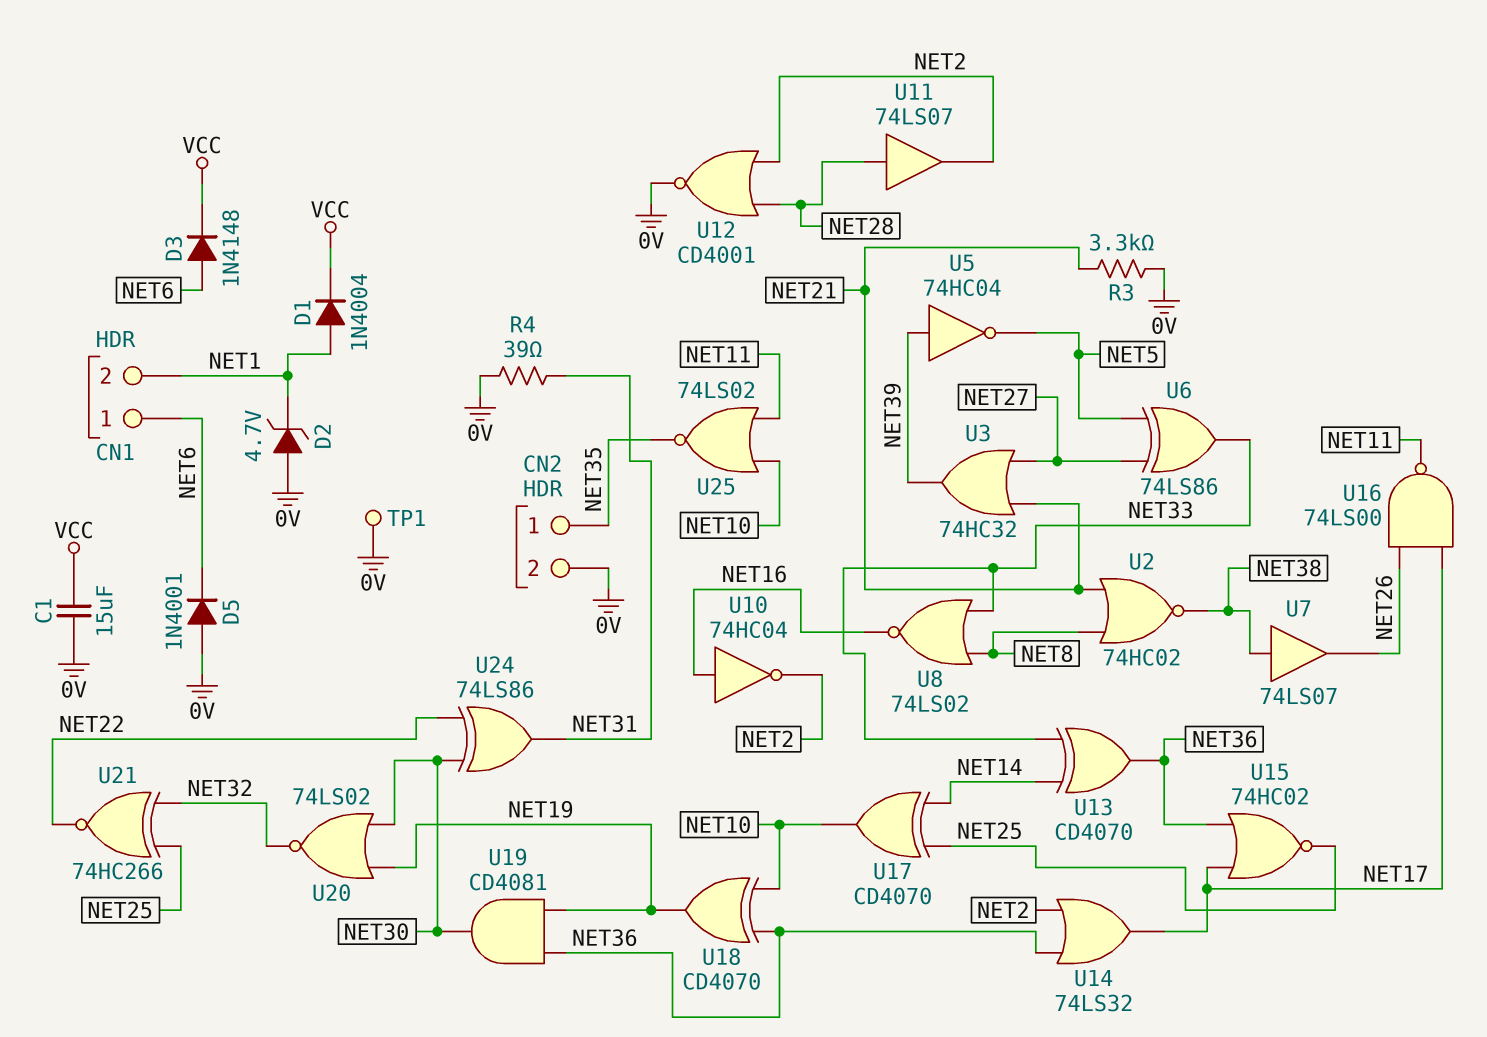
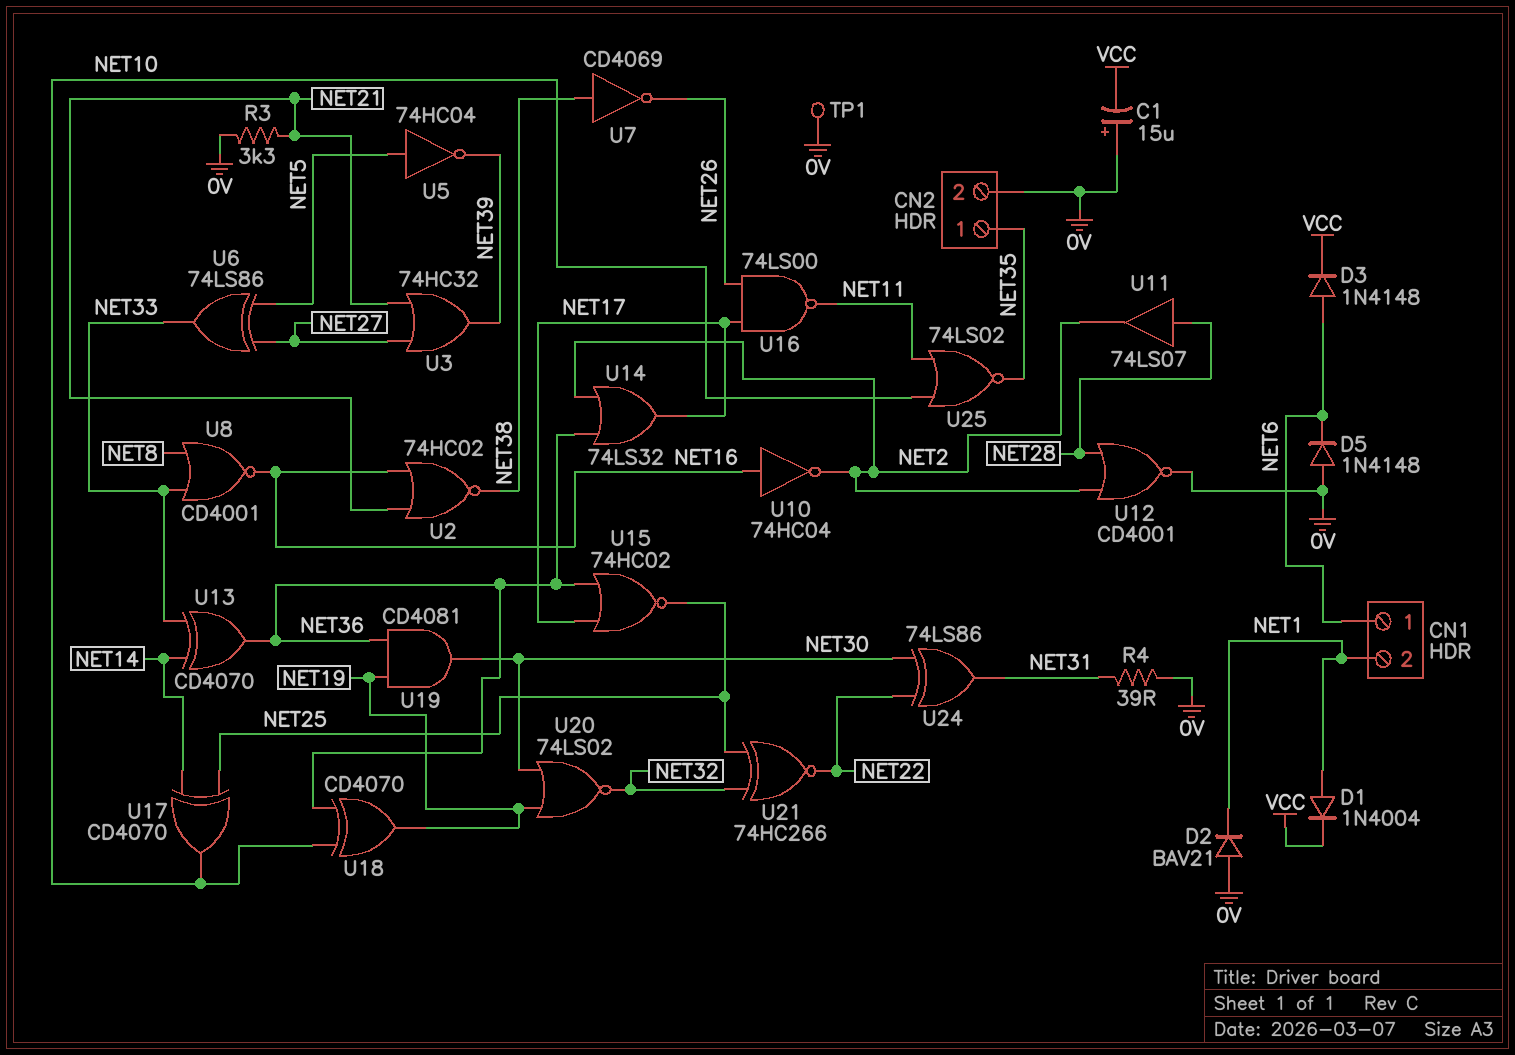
C1: 15uF (0V, VCC) -> 15uF (plus 0V, minus VCC)
D2: zener 4.7V (A 0V, K NET1) -> diode BAV21 (A 0V, K NET1)
D5: diode 1N4001 (A 0V, K NET6) -> diode 1N4148 (A 0V, K NET6)
U2: NOR 74HC02 (in NET8, in NET21, out NET38) -> NOR 74HC02 (in NET16, in NET21, out NET38)
U5: NOT 74HC04 (in NET39, out NET5) -> NOT 74HC04 (in NET5, out NET39)
U7: buffer 74LS07 (in NET38, out NET26) -> NOT CD4069 (in NET38, out NET26)
U8: NOR 74LS02 (in NET8, in NET33, out NET16) -> NOR CD4001 (in NET8, in NET33, out NET16)

